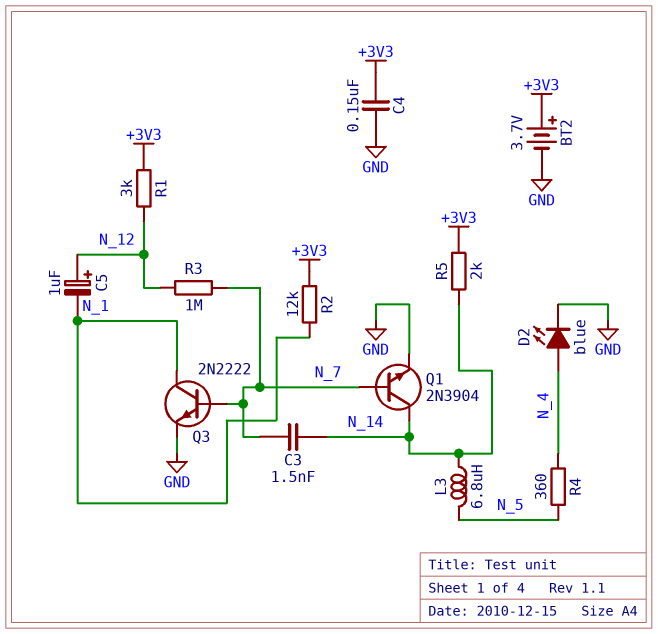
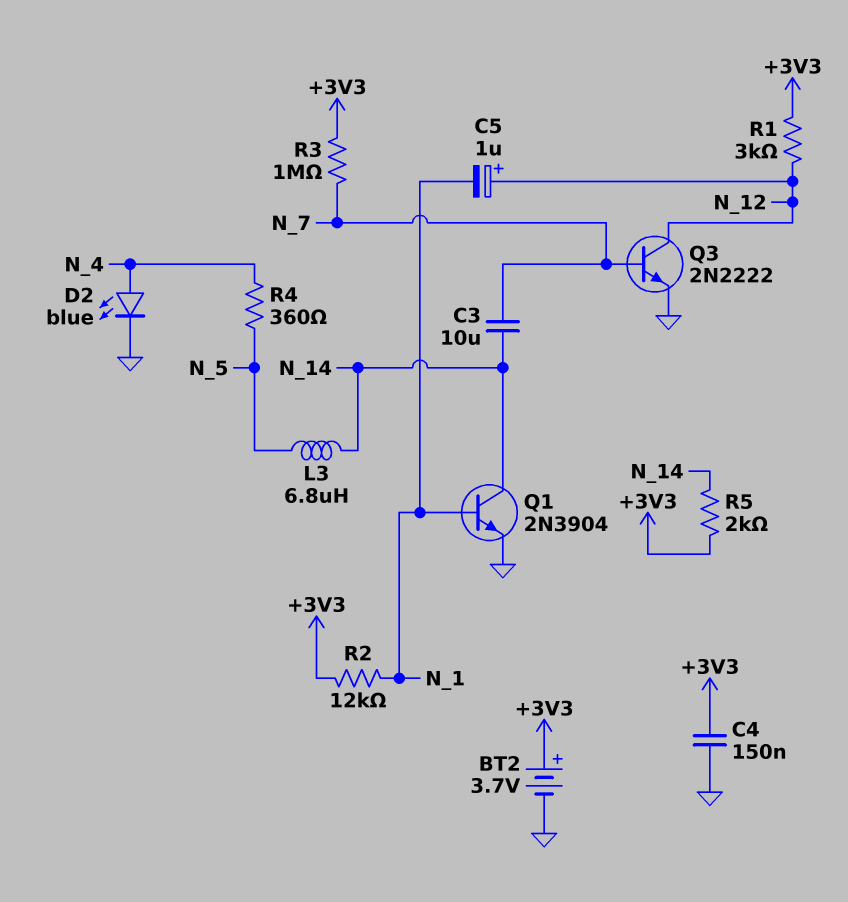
C3: 1.5nF (N_7, N_14) -> 10uF (N_7, N_14)
Q1: NPN 2N3904 (B N_7, C N_14, E GND) -> NPN 2N3904 (B N_1, C N_14, E GND)
Q3: NPN 2N2222 (B N_7, C N_1, E GND) -> NPN 2N2222 (B N_7, C N_12, E GND)
R3: 1M (N_7, N_12) -> 1M (+3V3, N_7)

